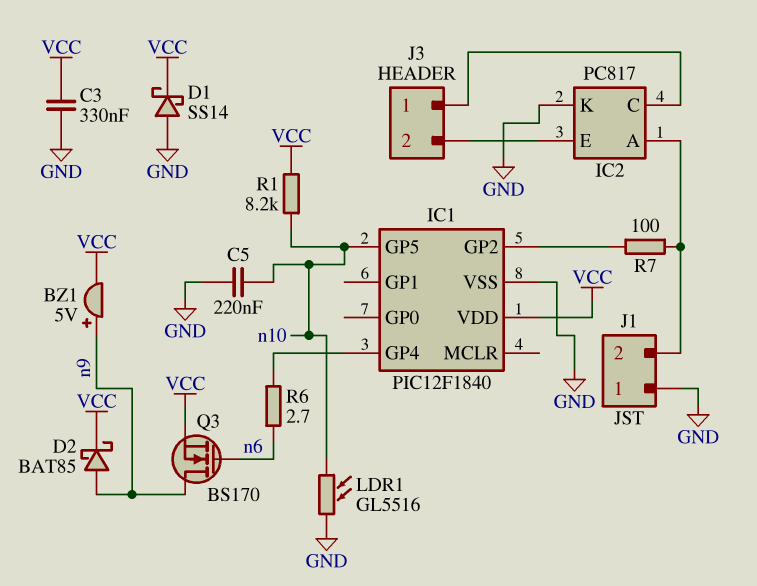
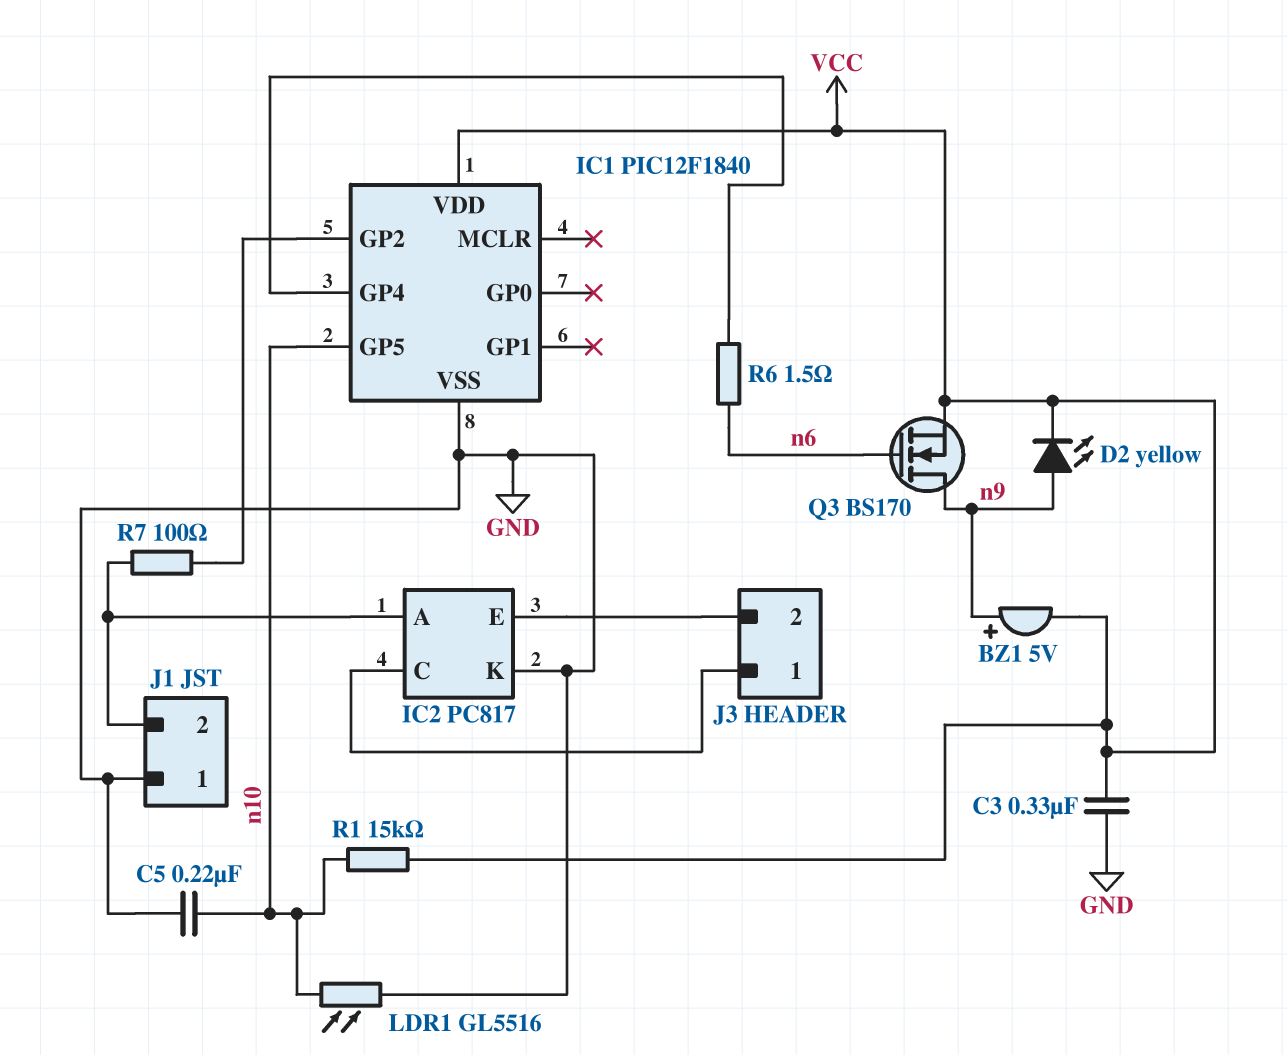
D1: schottky SS14 (A GND, K VCC) -> none
D2: schottky BAT85 (A n9, K VCC) -> LED yellow (A n9, K VCC)
R1: 8.2k (VCC, n10) -> 15k (VCC, n10)
R6: 2.7 (IC1/GP4, n6) -> 1.5 (IC1/GP4, n6)

